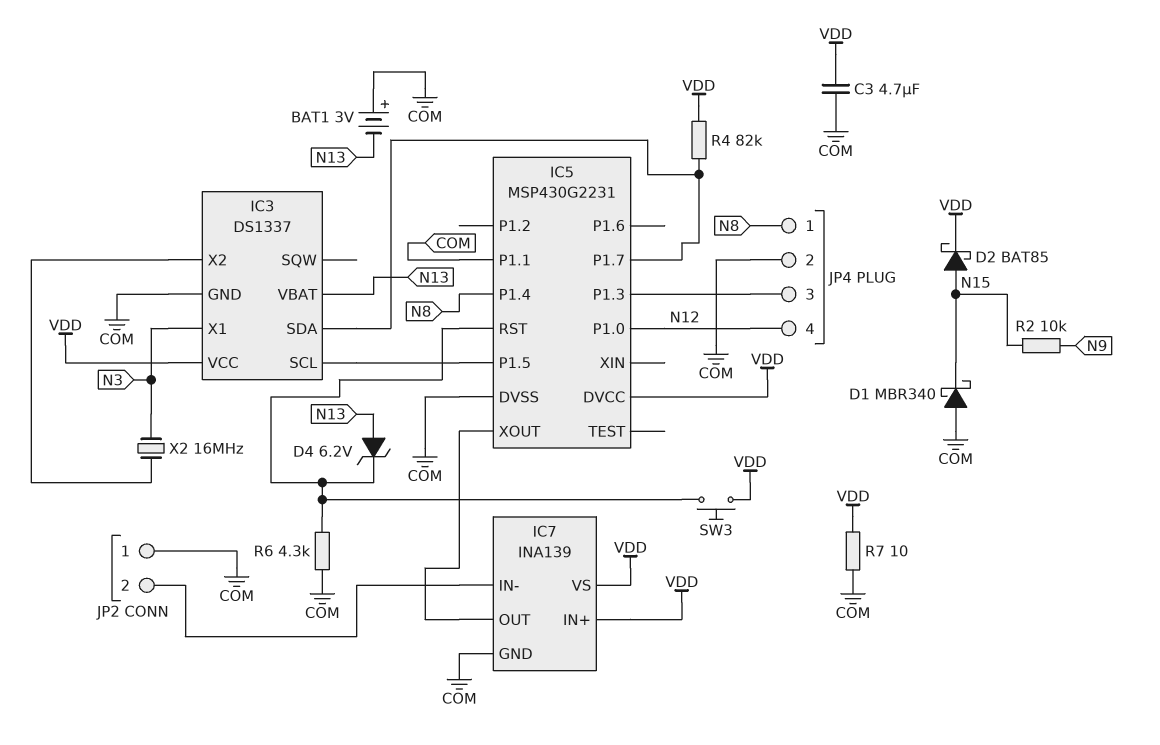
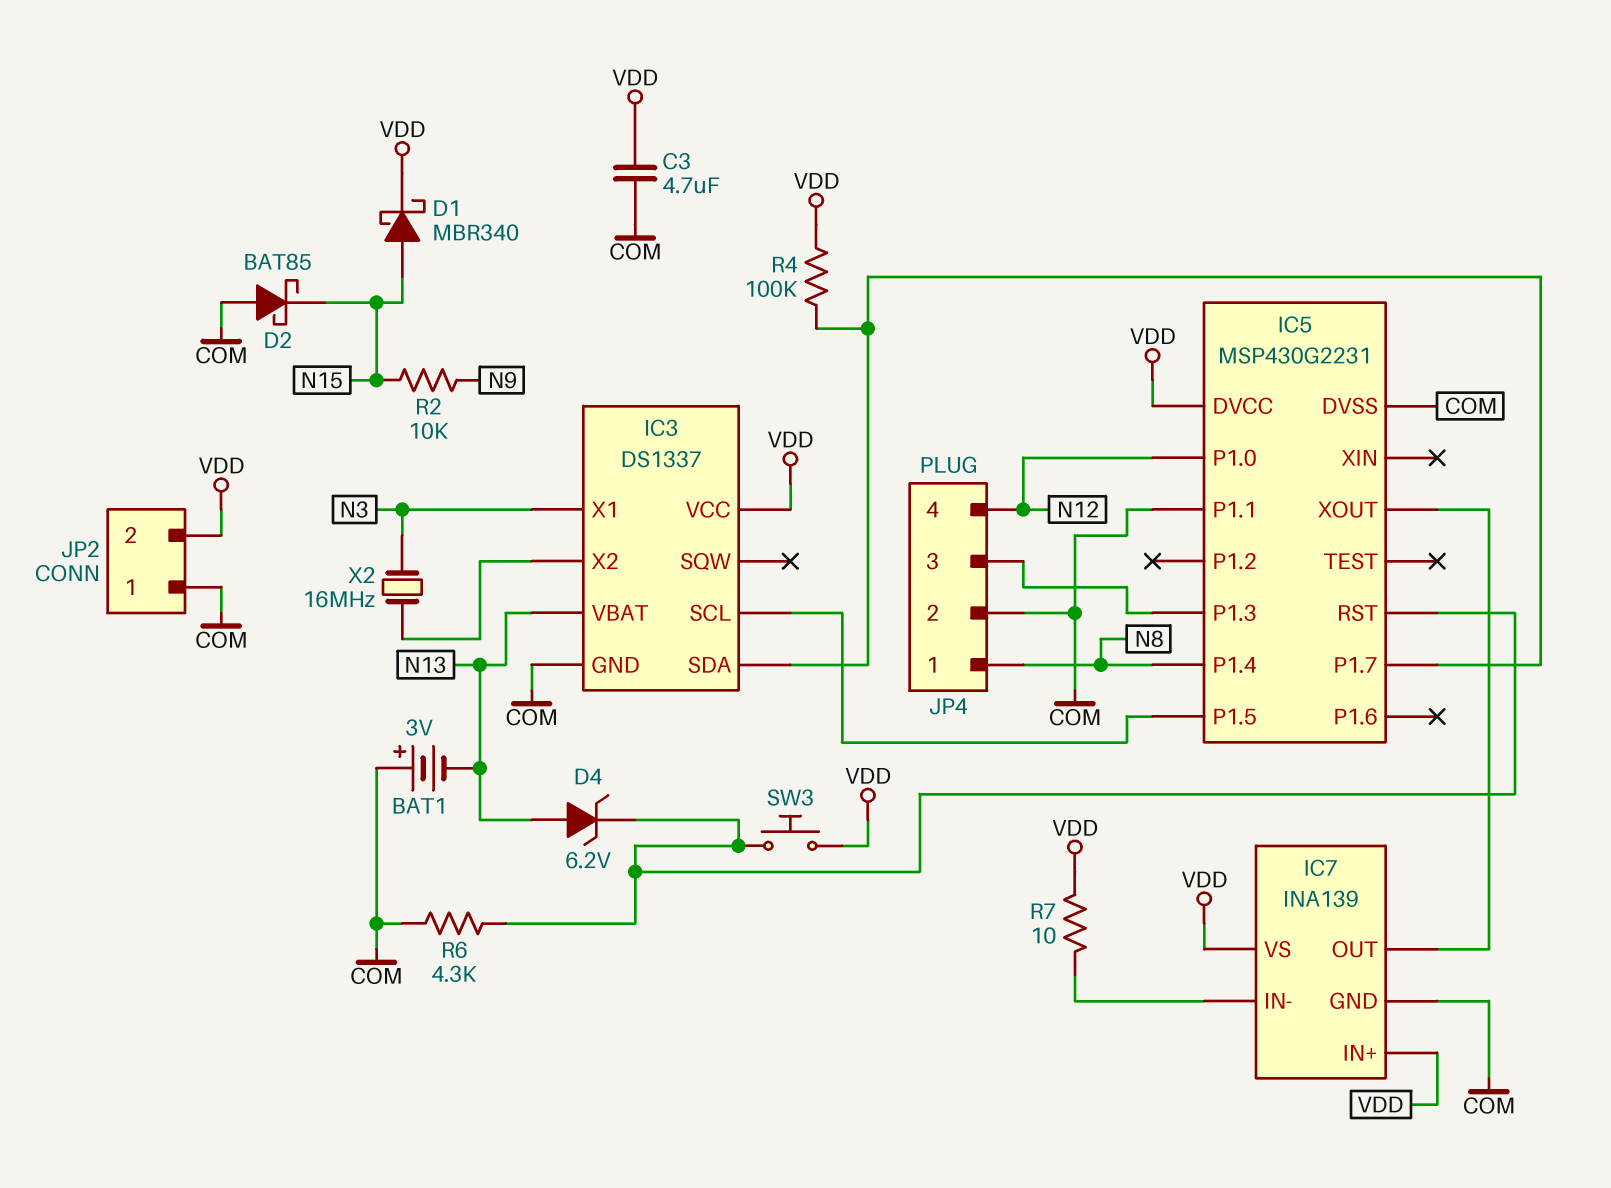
D1: schottky MBR340 (A COM, K N15) -> schottky MBR340 (A N15, K VDD)
D2: schottky BAT85 (A N15, K VDD) -> schottky BAT85 (A COM, K N15)
JP2 pin 2: IC7/IN- -> VDD
R4: 82k (IC3/SDA, VDD) -> 100k (IC3/SDA, VDD)
R7: 10 (COM, VDD) -> 10 (IC7/IN-, VDD)

